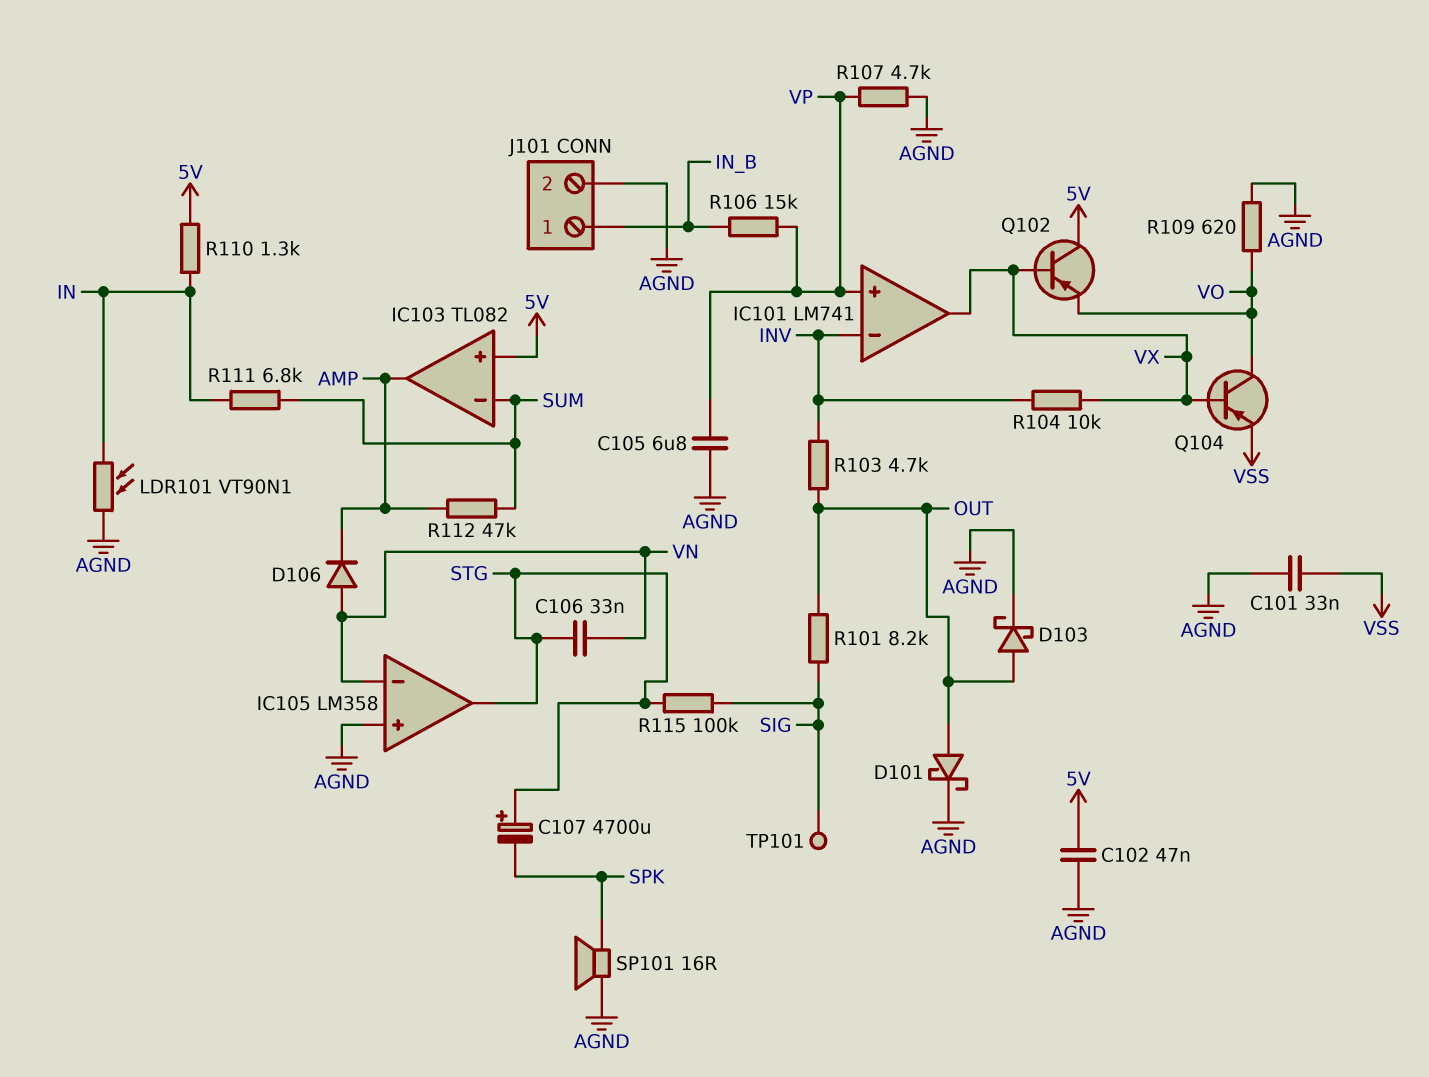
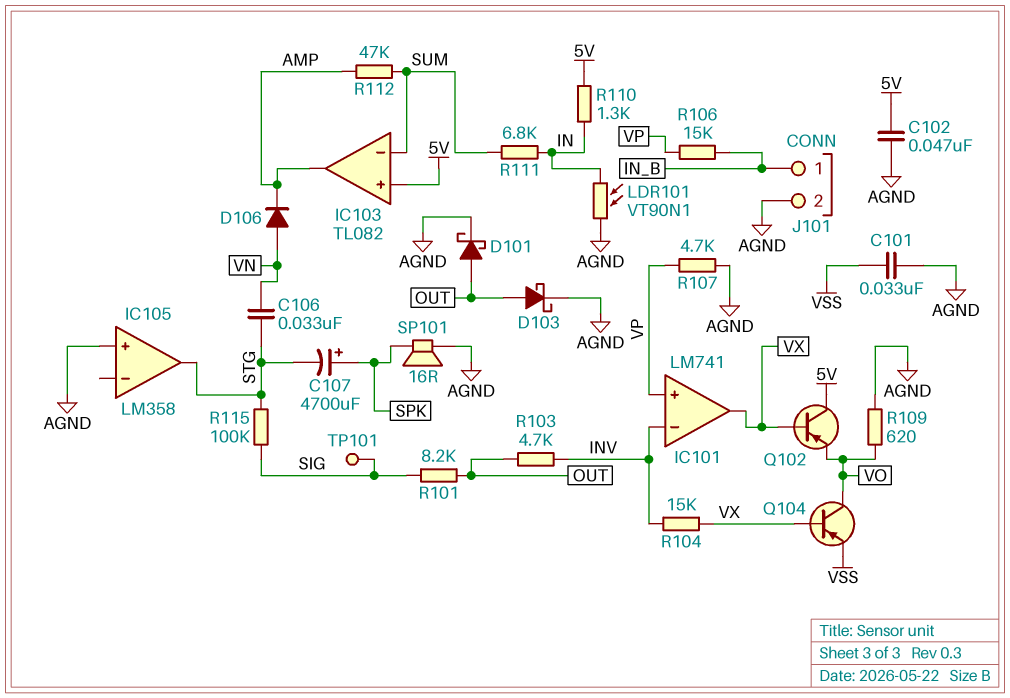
C105: 6.8uF (AGND, VP) -> none
C107: 4700uF (plus STG, minus SPK) -> 4700uF (plus SPK, minus STG)
IC105 pin in-: VN -> none
R104: 10k (INV, VX) -> 15k (INV, VX)

